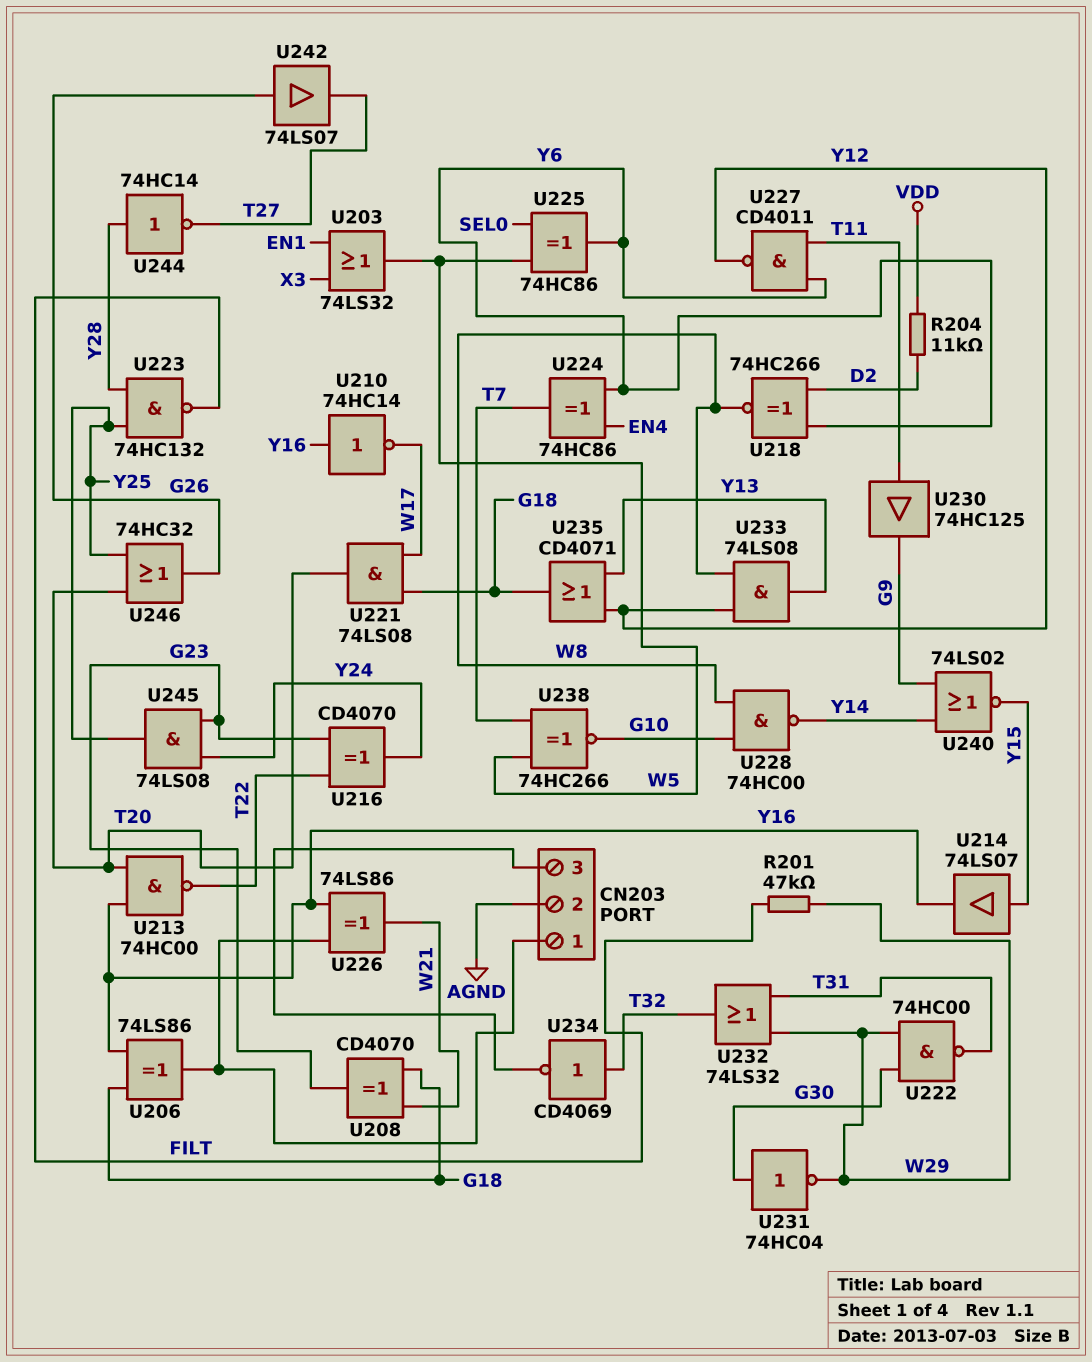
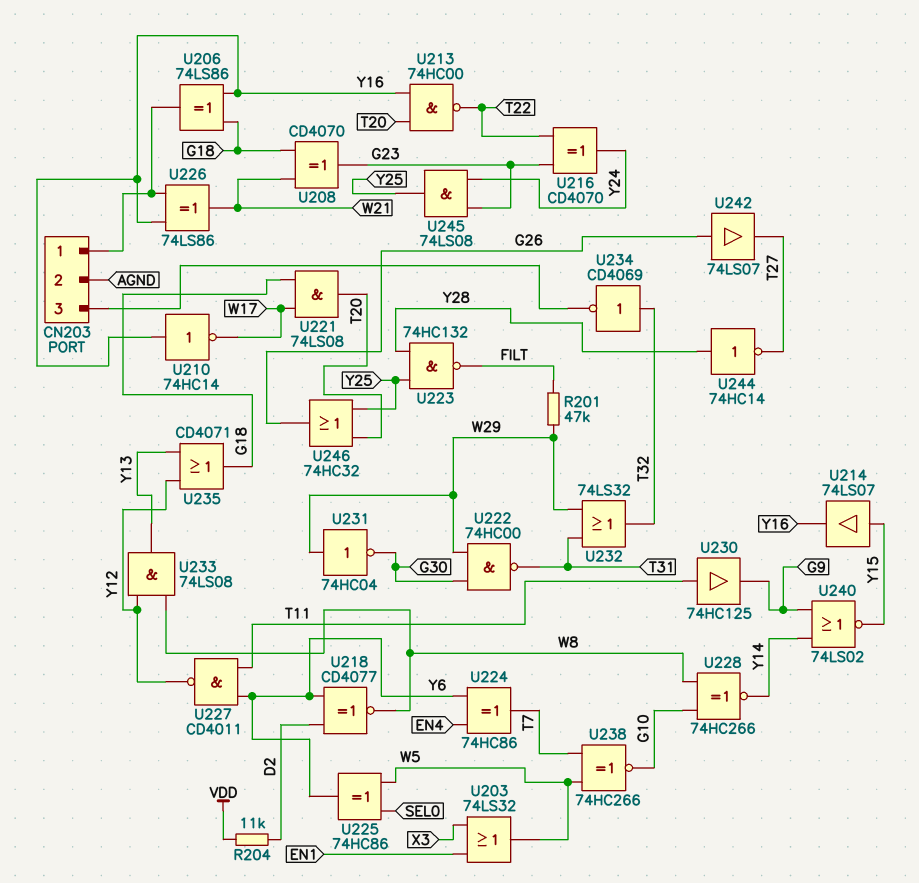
U218: XNOR 74HC266 (in D2, in Y6, out W8) -> XNOR CD4077 (in D2, in Y6, out W8)
U228: NAND 74HC00 (in G10, in W8, out Y14) -> XNOR 74HC266 (in G10, in W8, out Y14)
U231: NOT 74HC04 (in G30, out W29) -> NOT 74HC04 (in W29, out G30)

